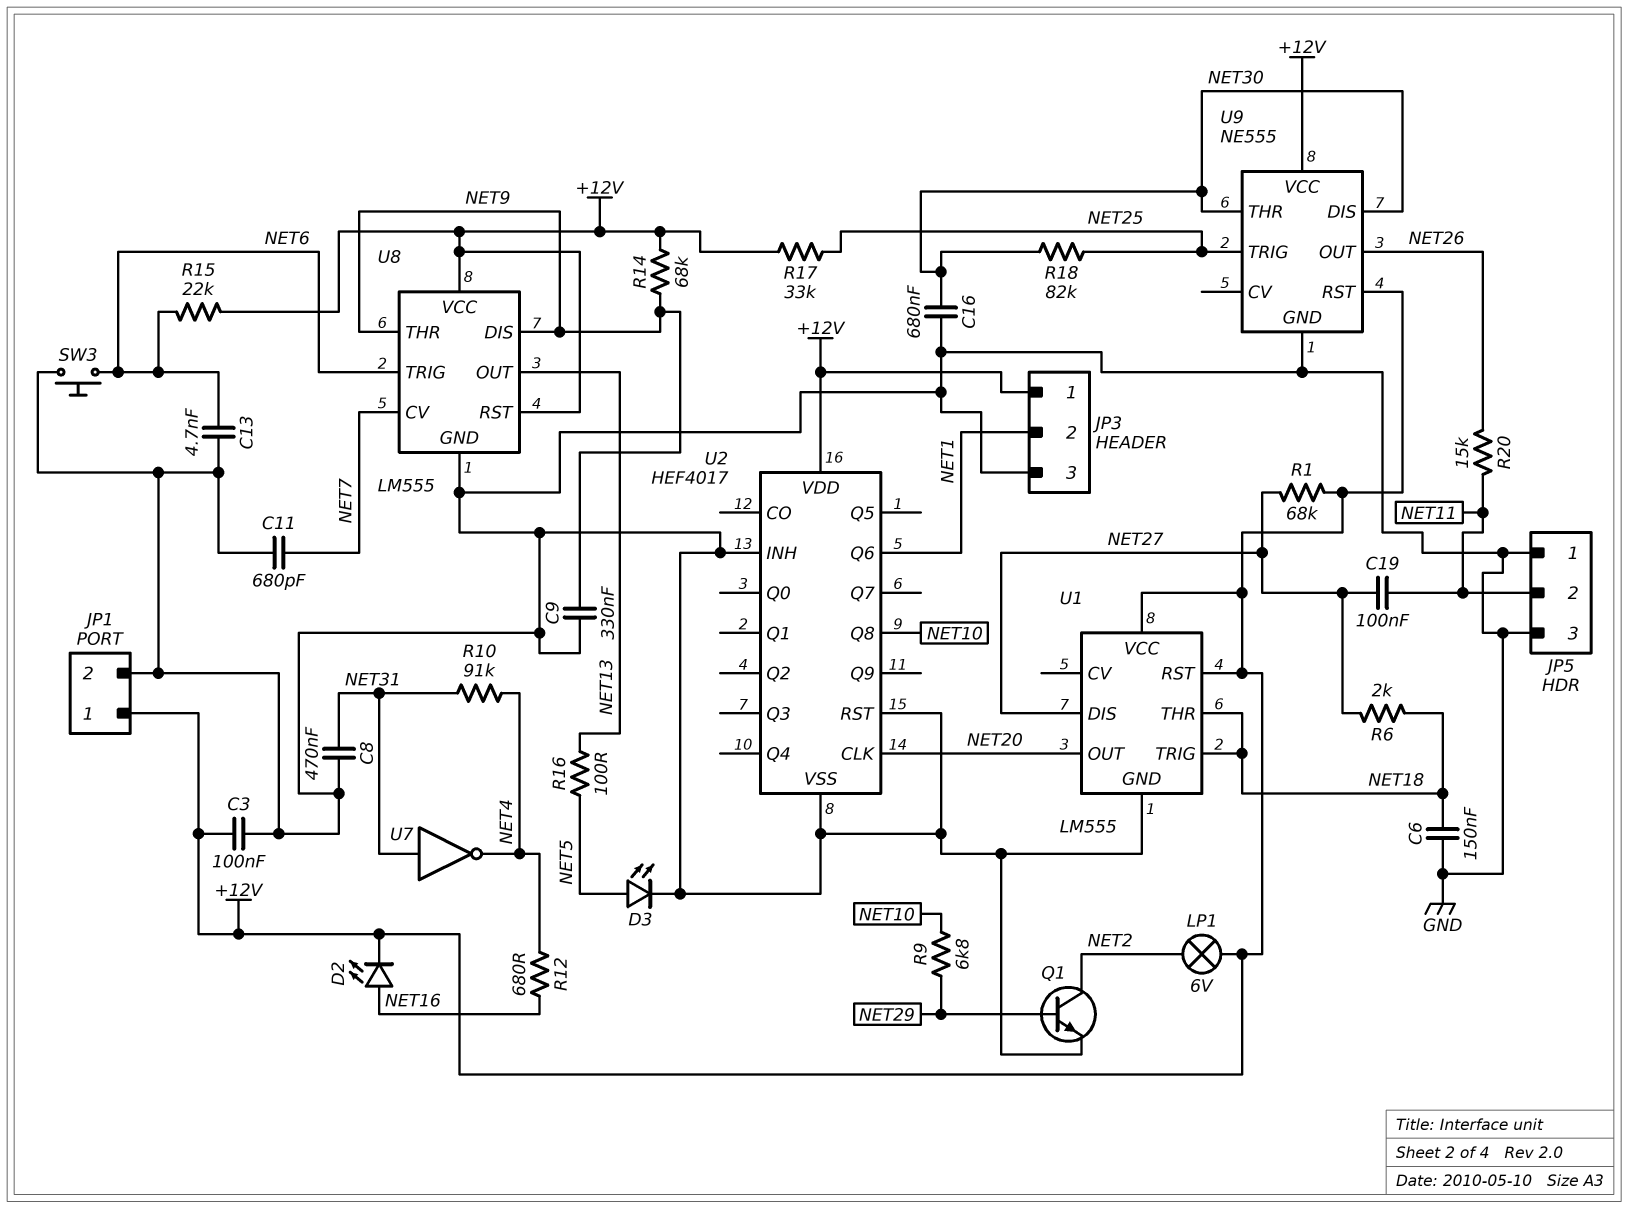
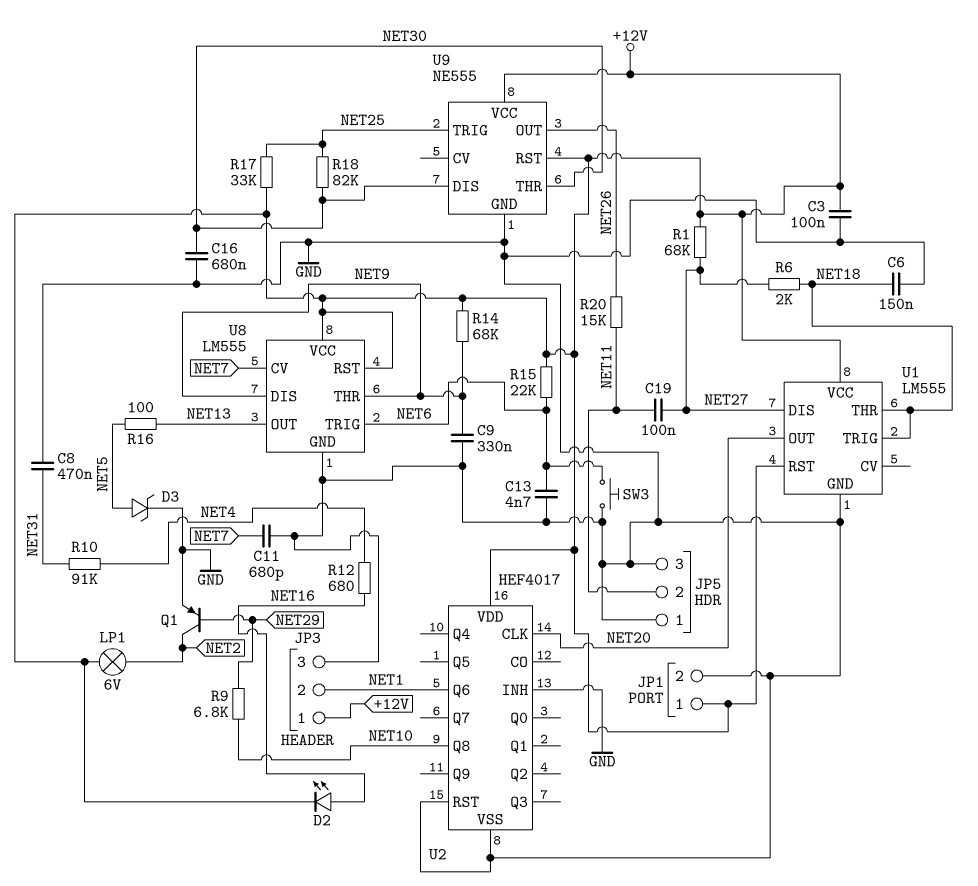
D3: LED (A NET5, K GND) -> zener (A NET5, K GND)
Q1: NPN (B NET29, C NET2, E GND) -> PNP (B NET29, C NET2, E GND)
U7: NOT (in NET31, out NET4) -> none

